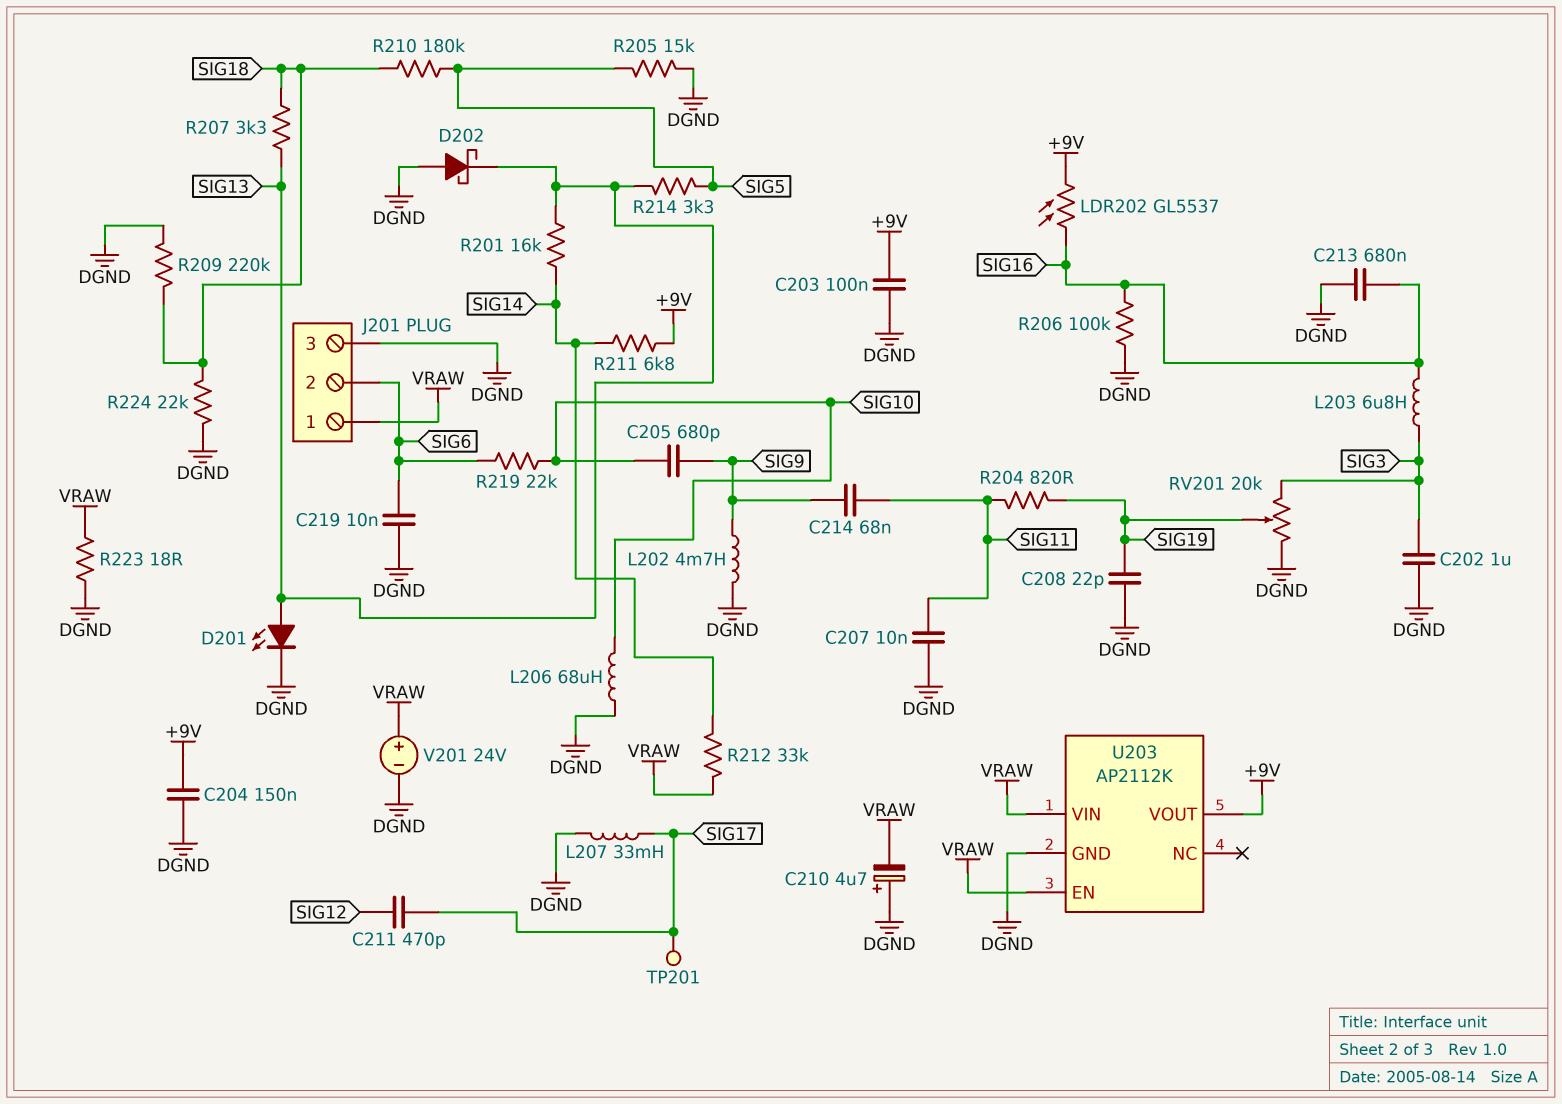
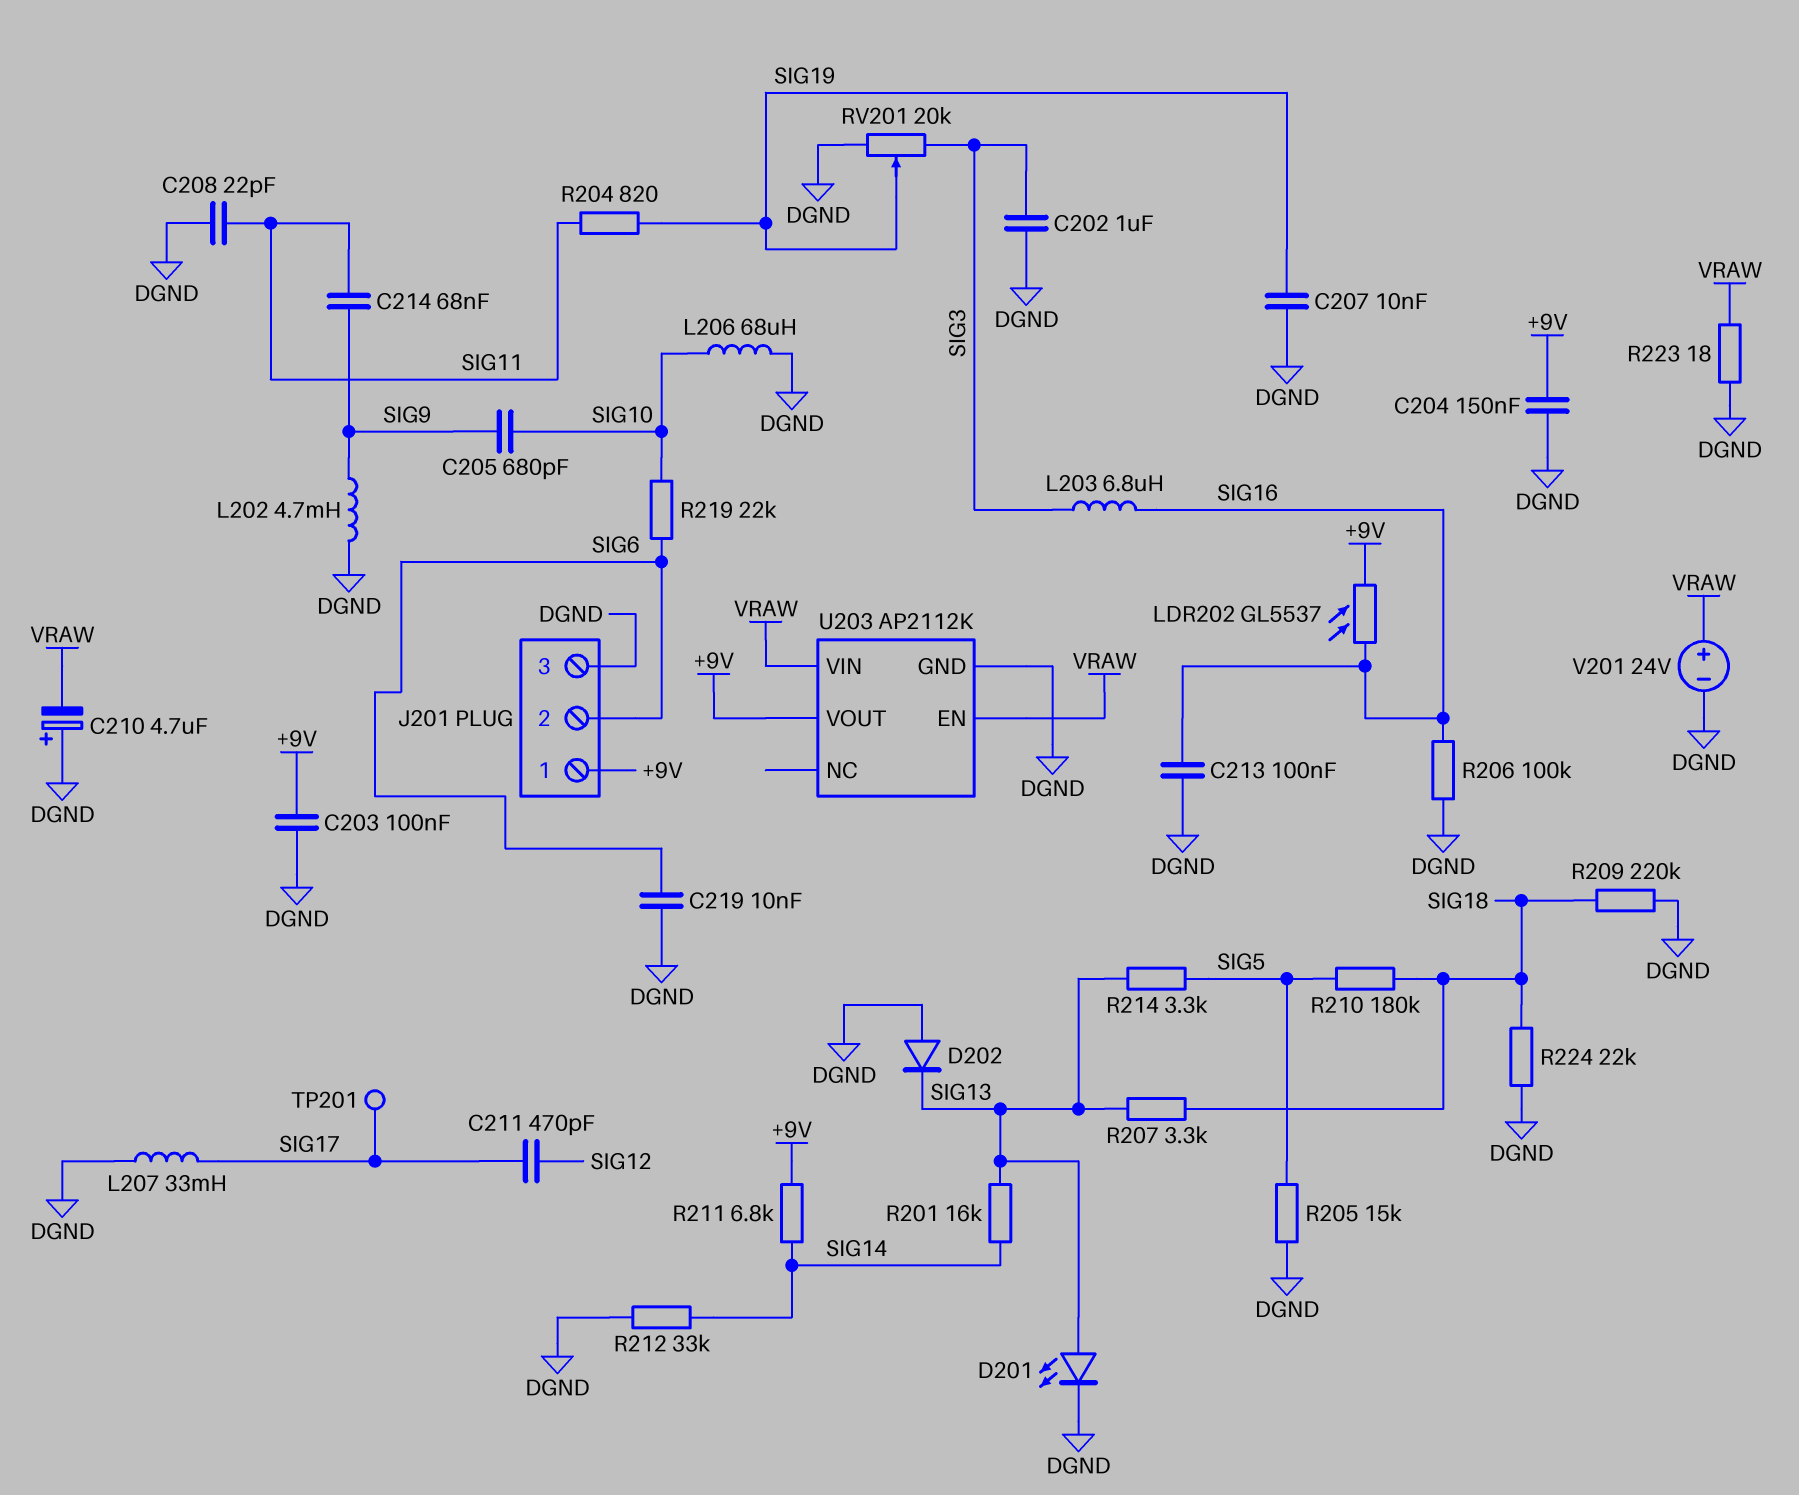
C207: 10nF (DGND, SIG11) -> 10nF (DGND, SIG19)
C208: 22pF (DGND, SIG19) -> 22pF (DGND, SIG11)
C213: 680nF (DGND, SIG16) -> 100nF (DGND, SIG16)
D202: schottky (A DGND, K SIG13) -> diode (A DGND, K SIG13)
J201 pin 1: VRAW -> +9V
R212: 33k (SIG14, VRAW) -> 33k (DGND, SIG14)

